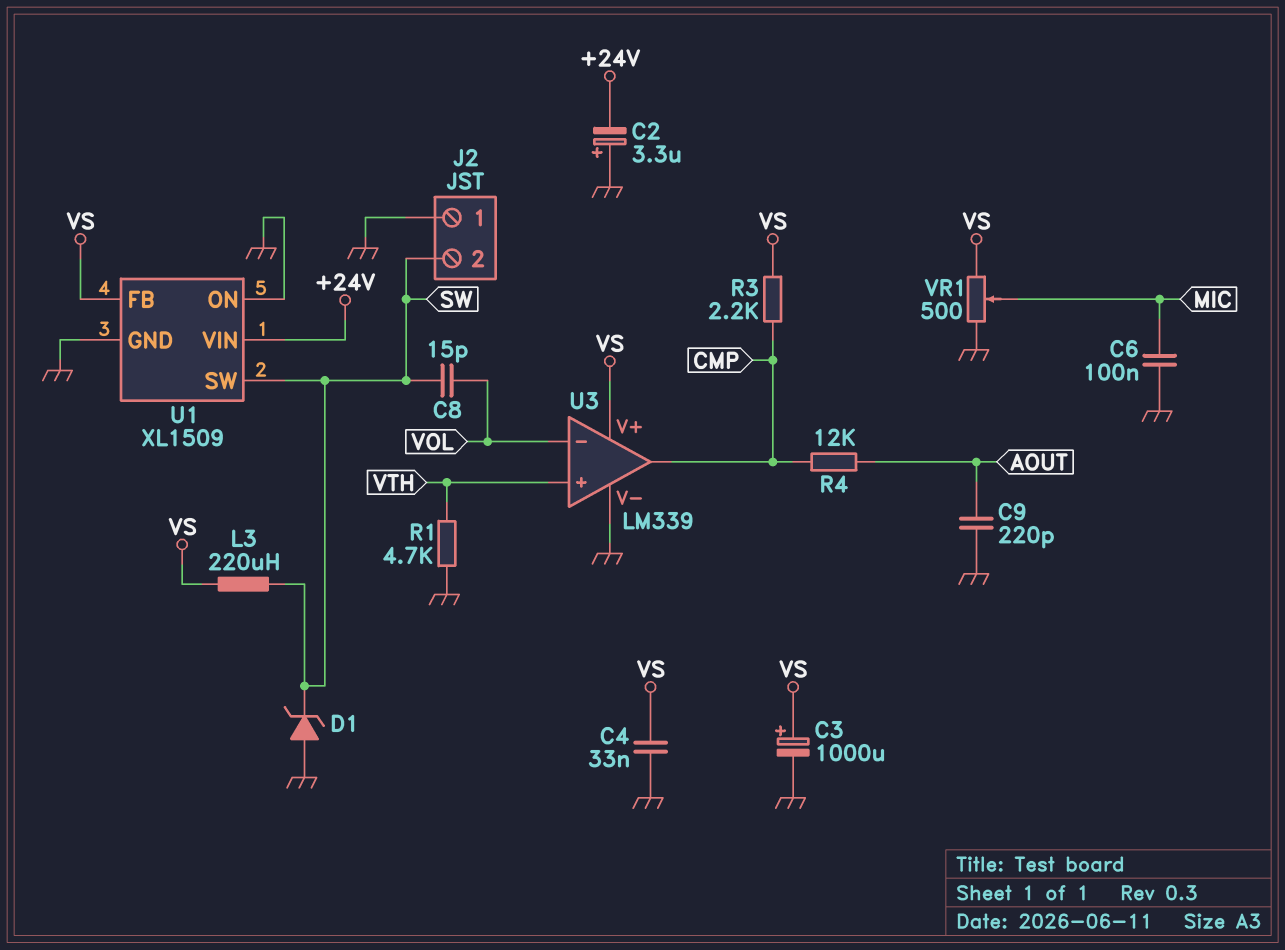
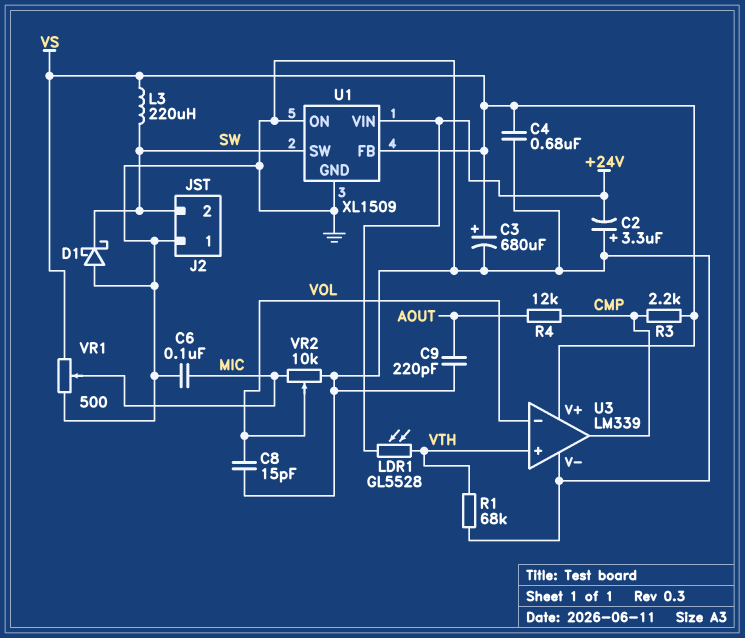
C3: 1000uF (plus VS, minus GND) -> 680uF (plus VS, minus GND)
C4: 33nF (GND, VS) -> 680nF (GND, VS)
C8: 15pF (SW, VOL) -> 15pF (GND, VOL)
D1: zener (A GND, K SW) -> schottky (A GND, K SW)
LDR1: none -> GL5528 (+24V, VTH)
R1: 4.7k (GND, VTH) -> 68k (GND, VTH)
VR2: none -> 10k (GND, MIC, wiper VOL)

